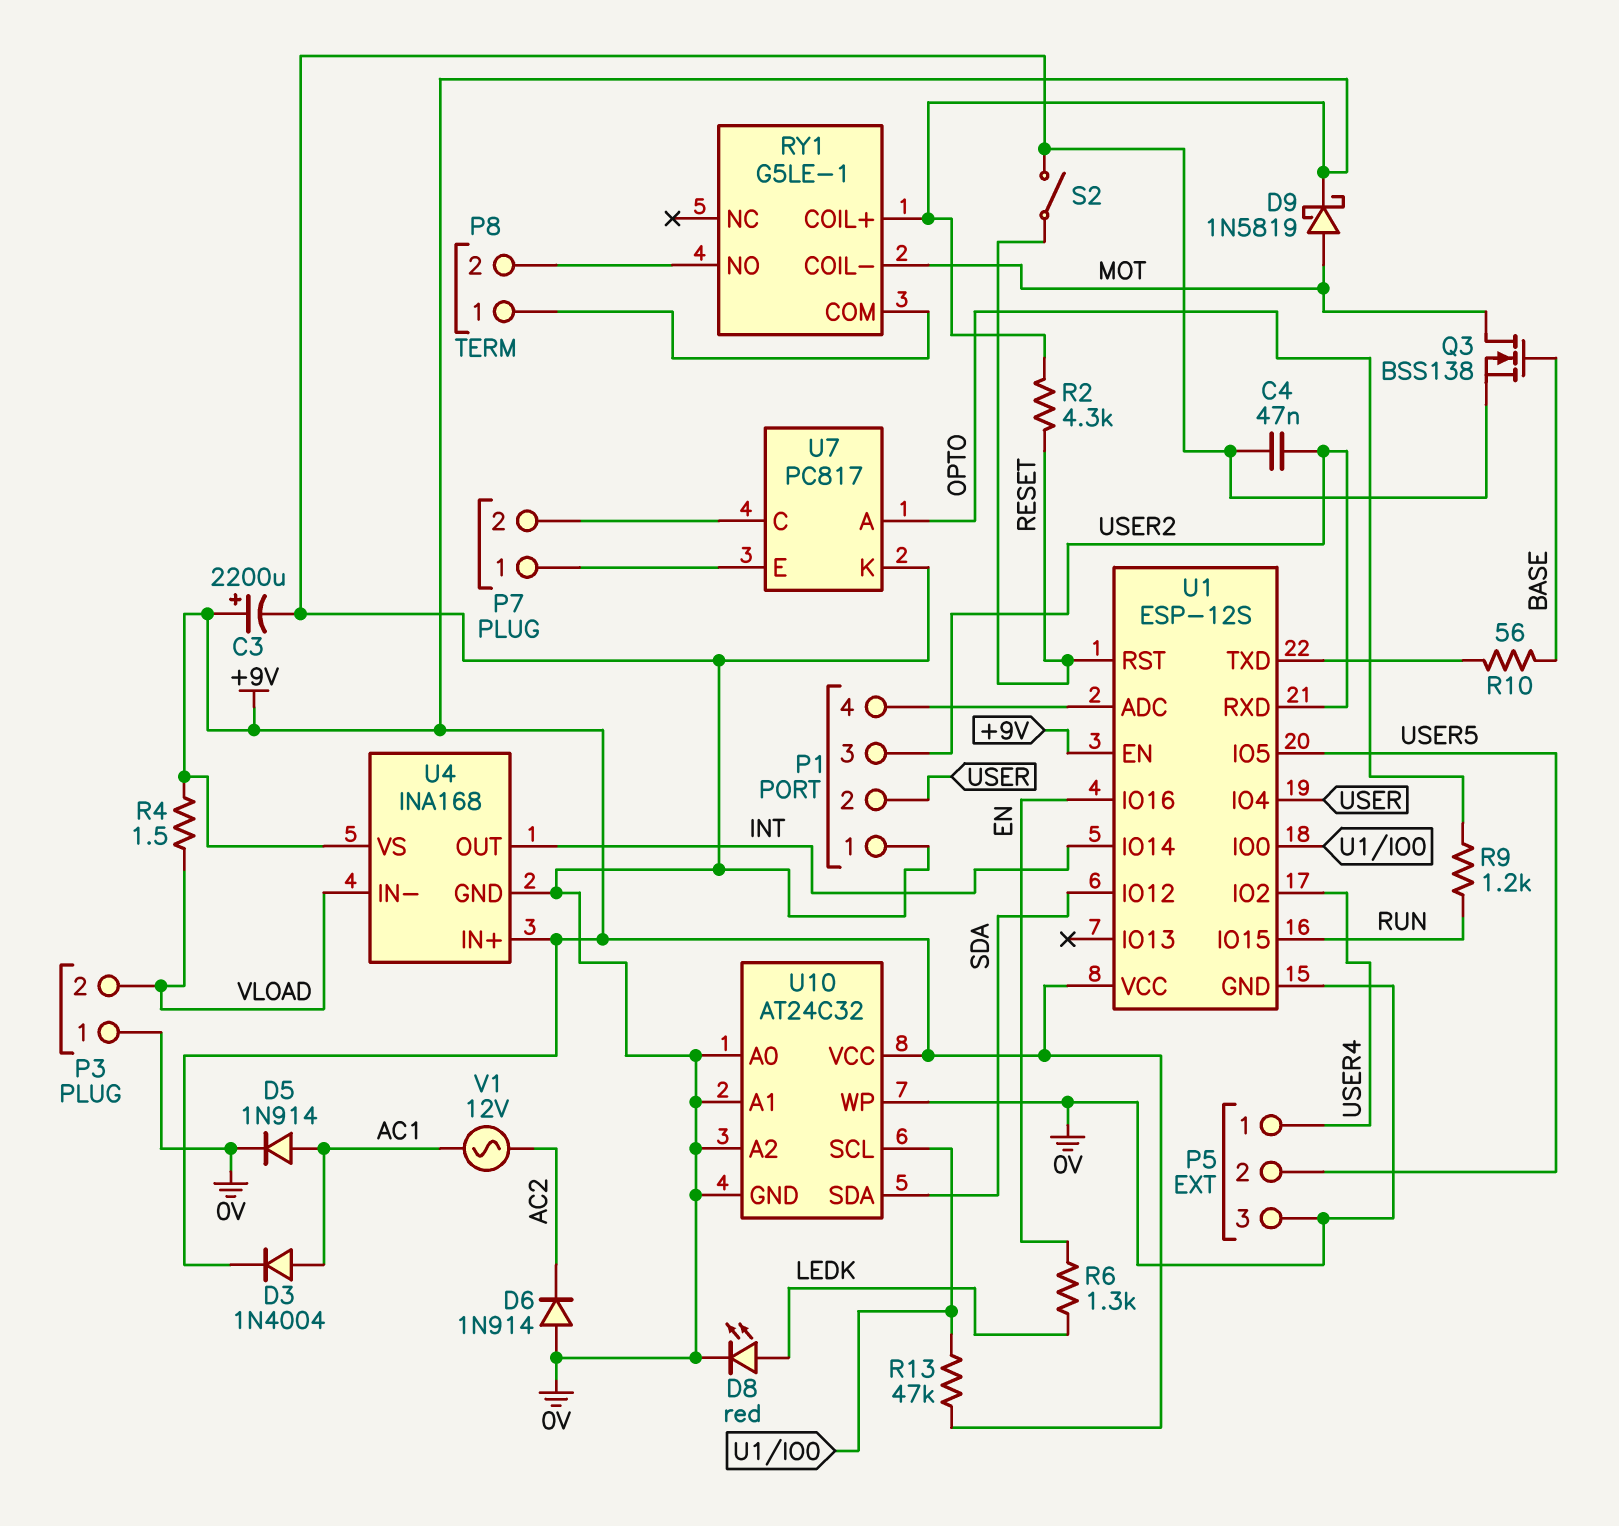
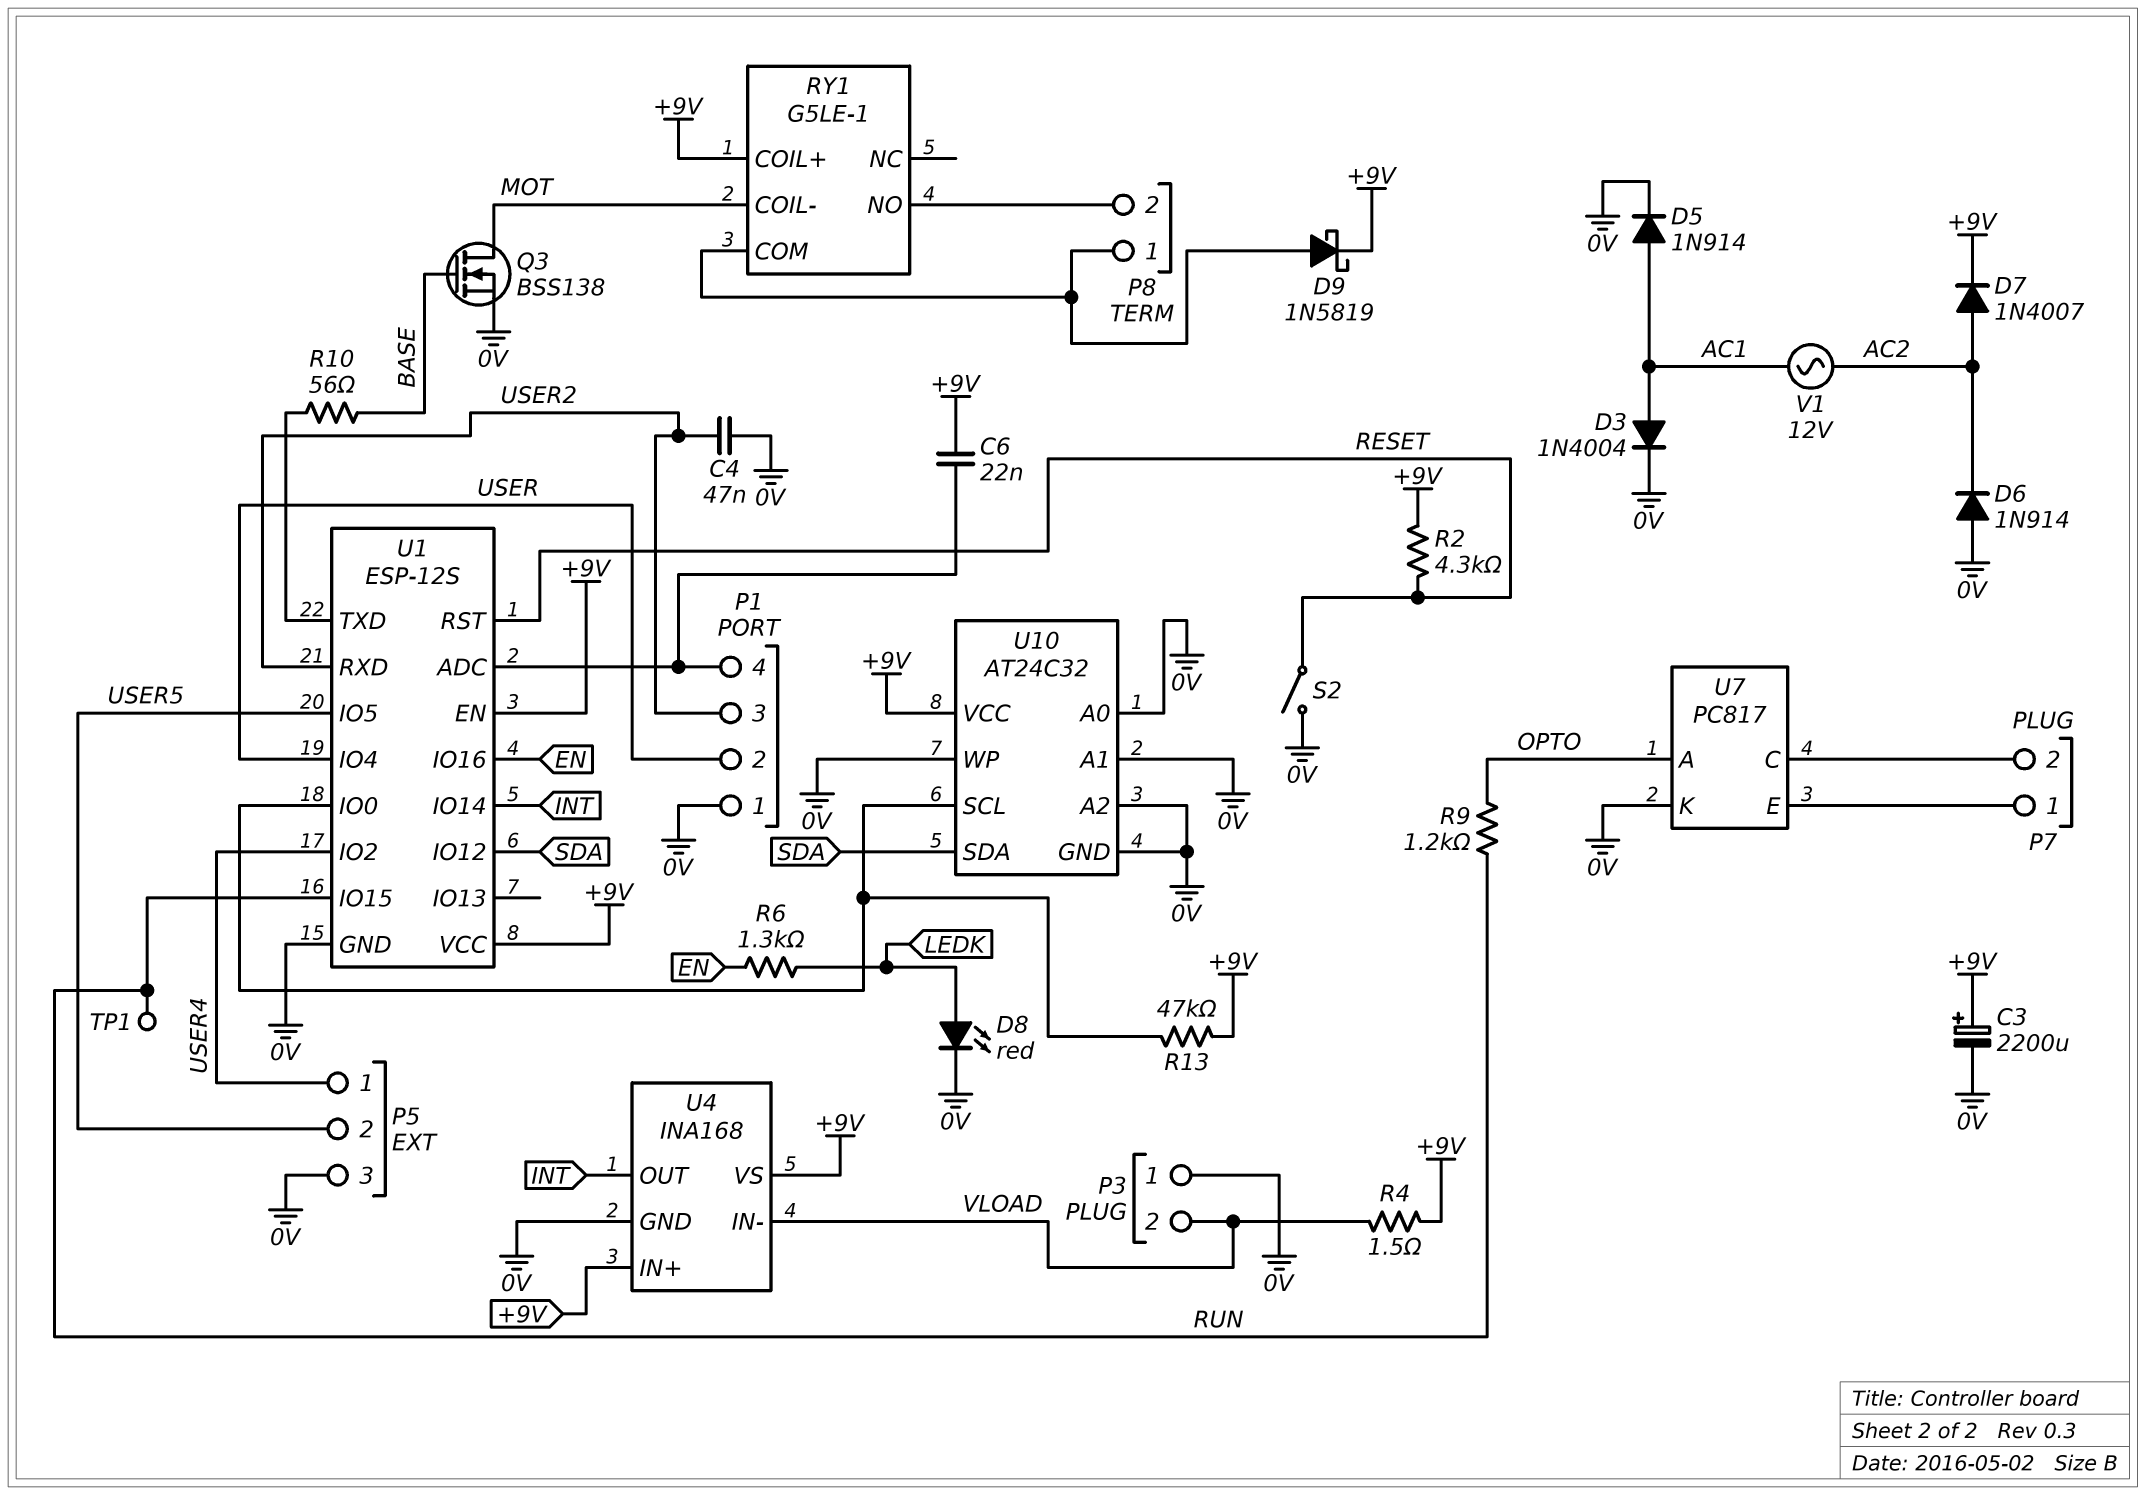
C6: none -> 22nF (+9V, P1/4)
D3: diode 1N4004 (A AC1, K +9V) -> diode 1N4004 (A AC1, K 0V)
D7: none -> diode 1N4007 (A AC2, K +9V)
D9: schottky 1N5819 (A MOT, K +9V) -> schottky 1N5819 (A P8/1, K +9V)
TP1: none -> test point (RUN)

